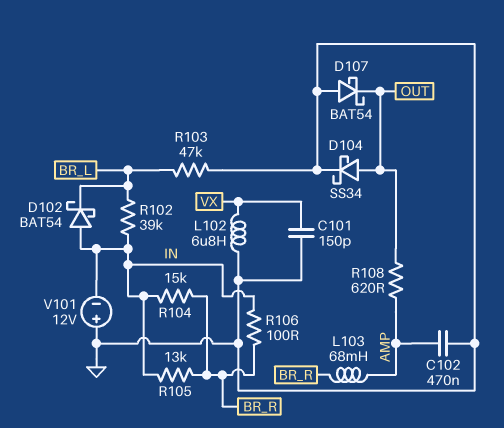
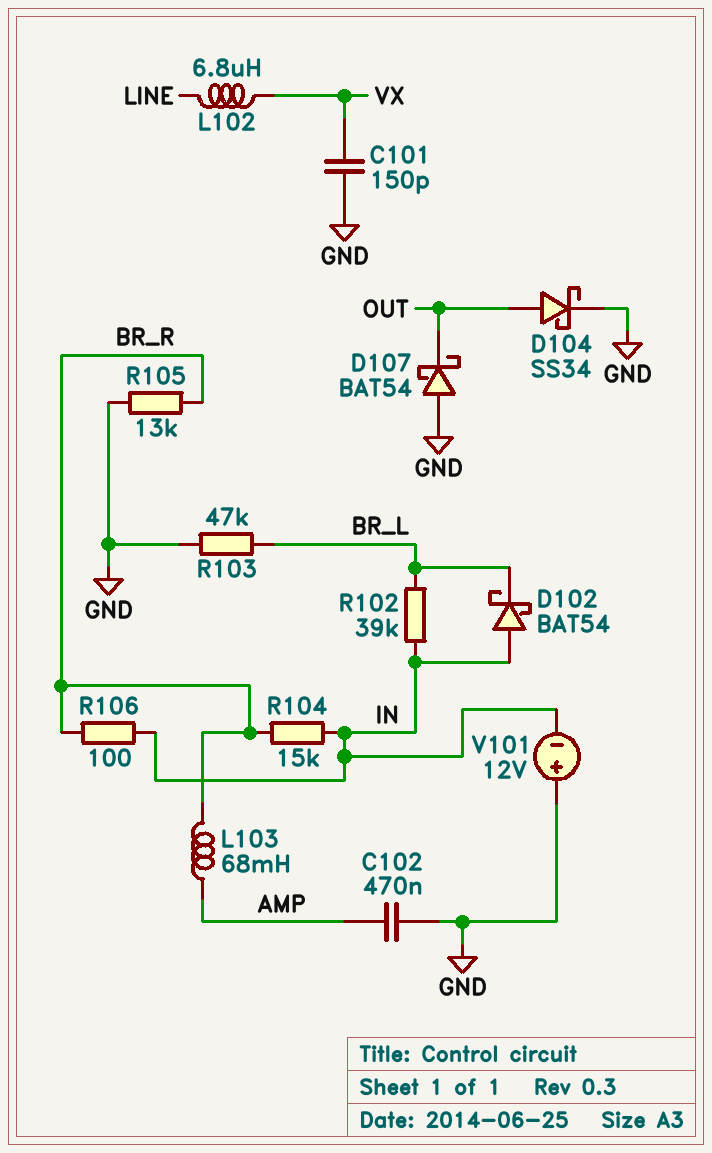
L102: 6.8uH (GND, VX) -> 6.8uH (LINE, VX)
R105: 13k (BR_R, IN) -> 13k (BR_R, GND)
R108: 620 (AMP, OUT) -> none

